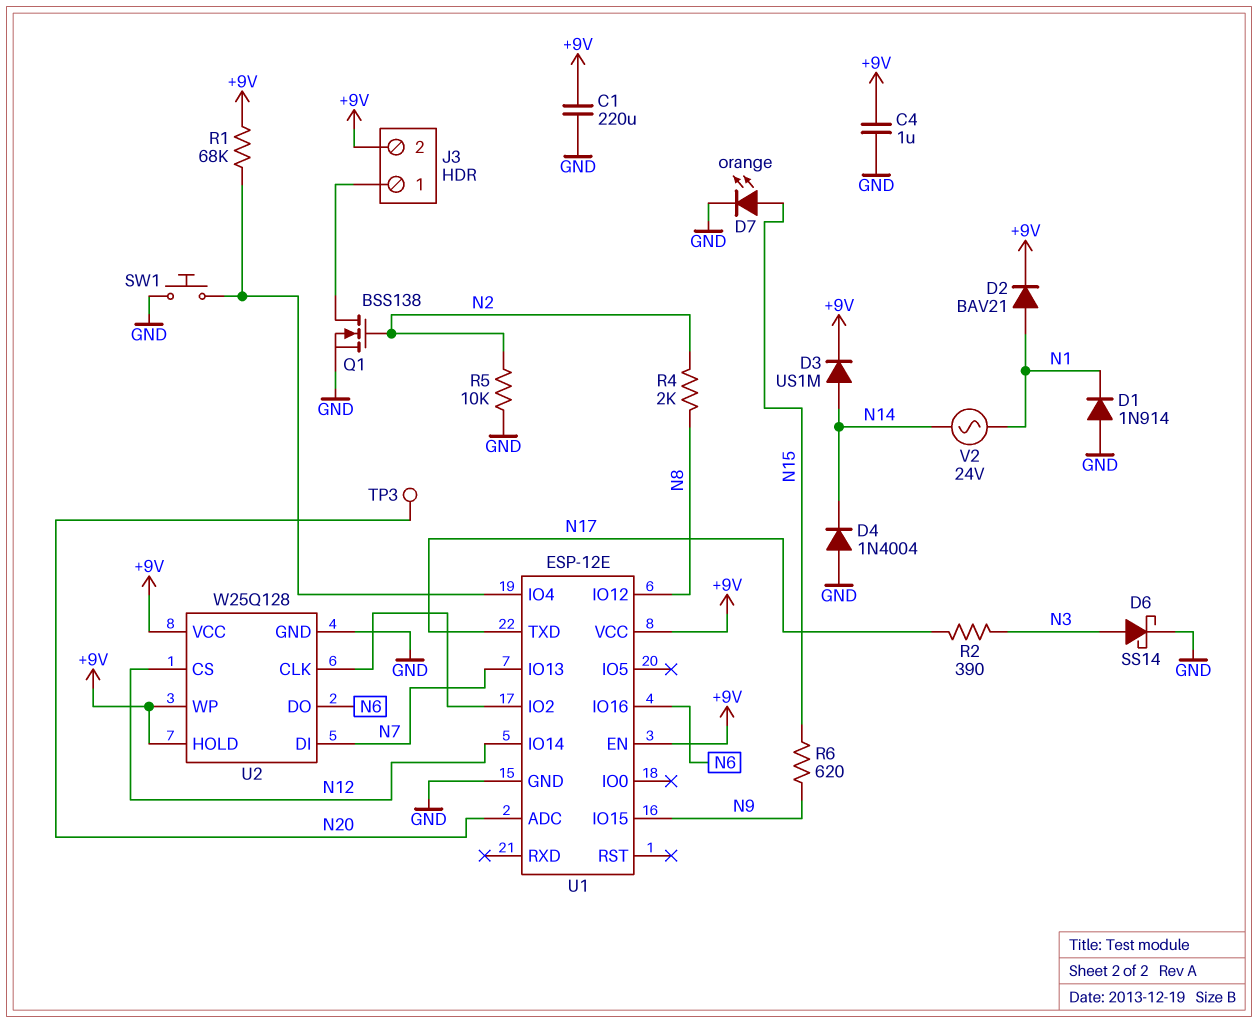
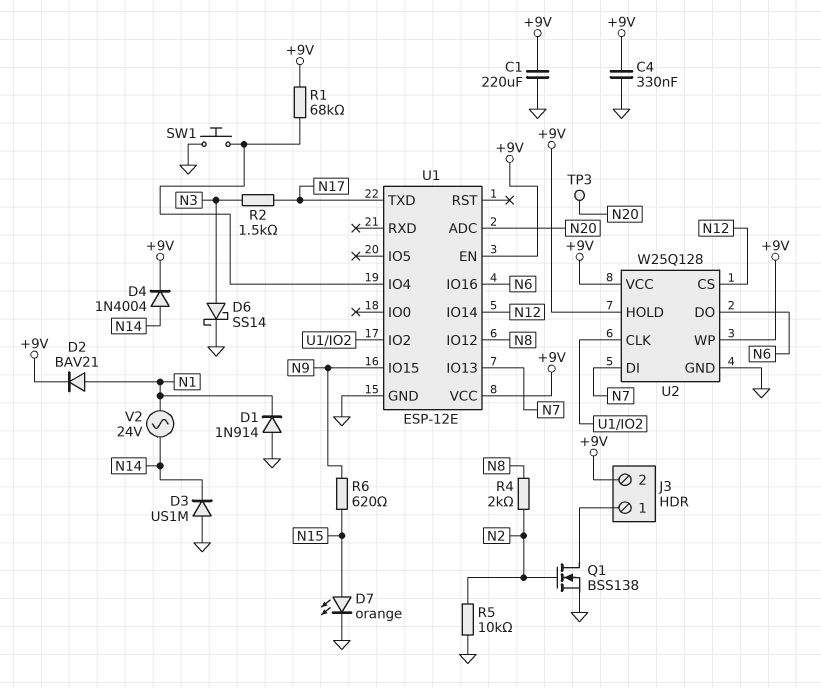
C4: 1uF (+9V, GND) -> 330nF (+9V, GND)
D3: diode US1M (A N14, K +9V) -> diode US1M (A GND, K N14)
D4: diode 1N4004 (A GND, K N14) -> diode 1N4004 (A N14, K +9V)
R2: 390 (N3, N17) -> 1.5k (N3, N17)

